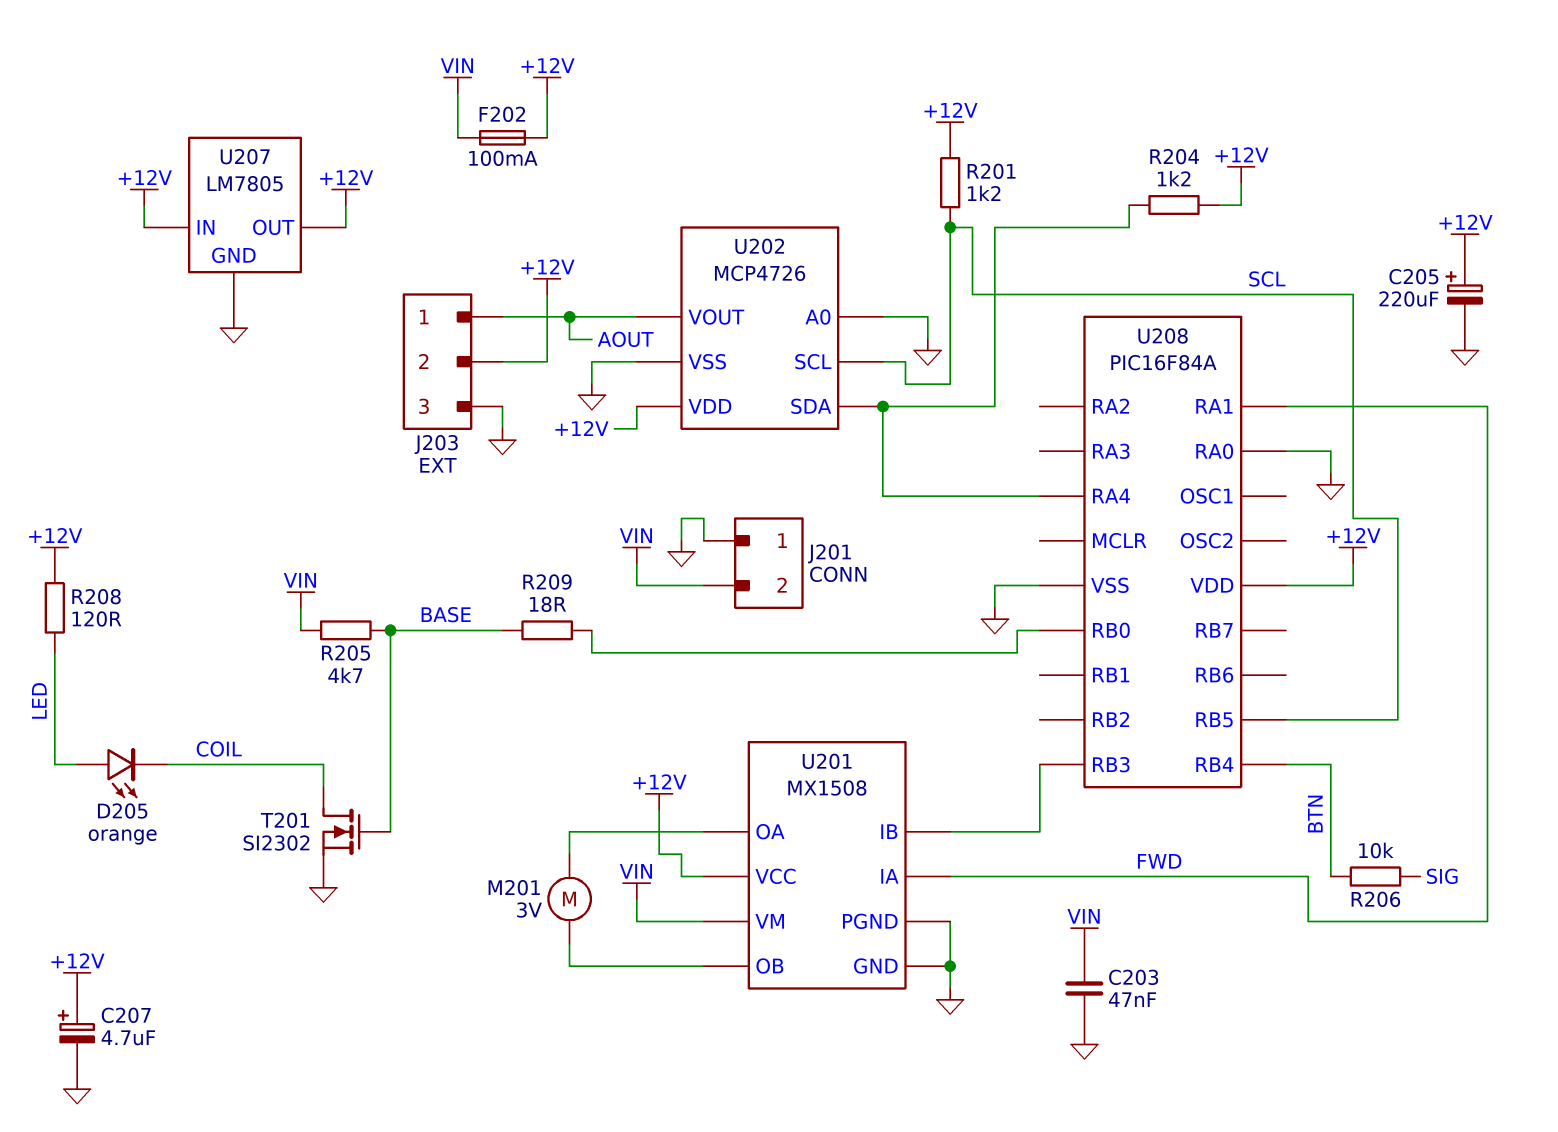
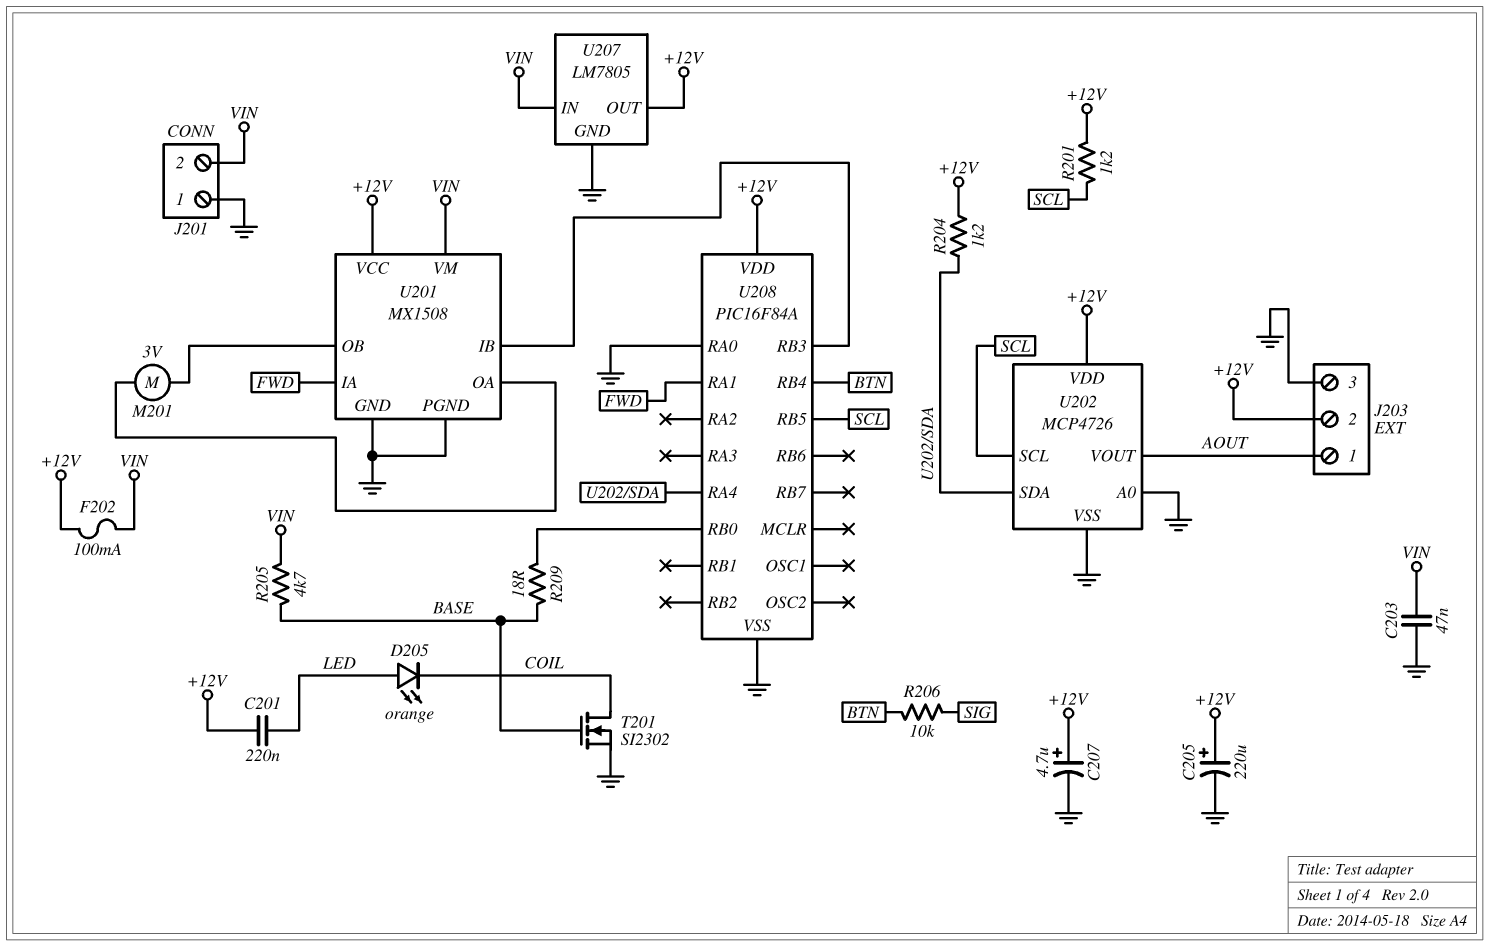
C201: none -> 220nF (+12V, LED)
R208: 120 (+12V, LED) -> none
U207 pin IN: +12V -> VIN

